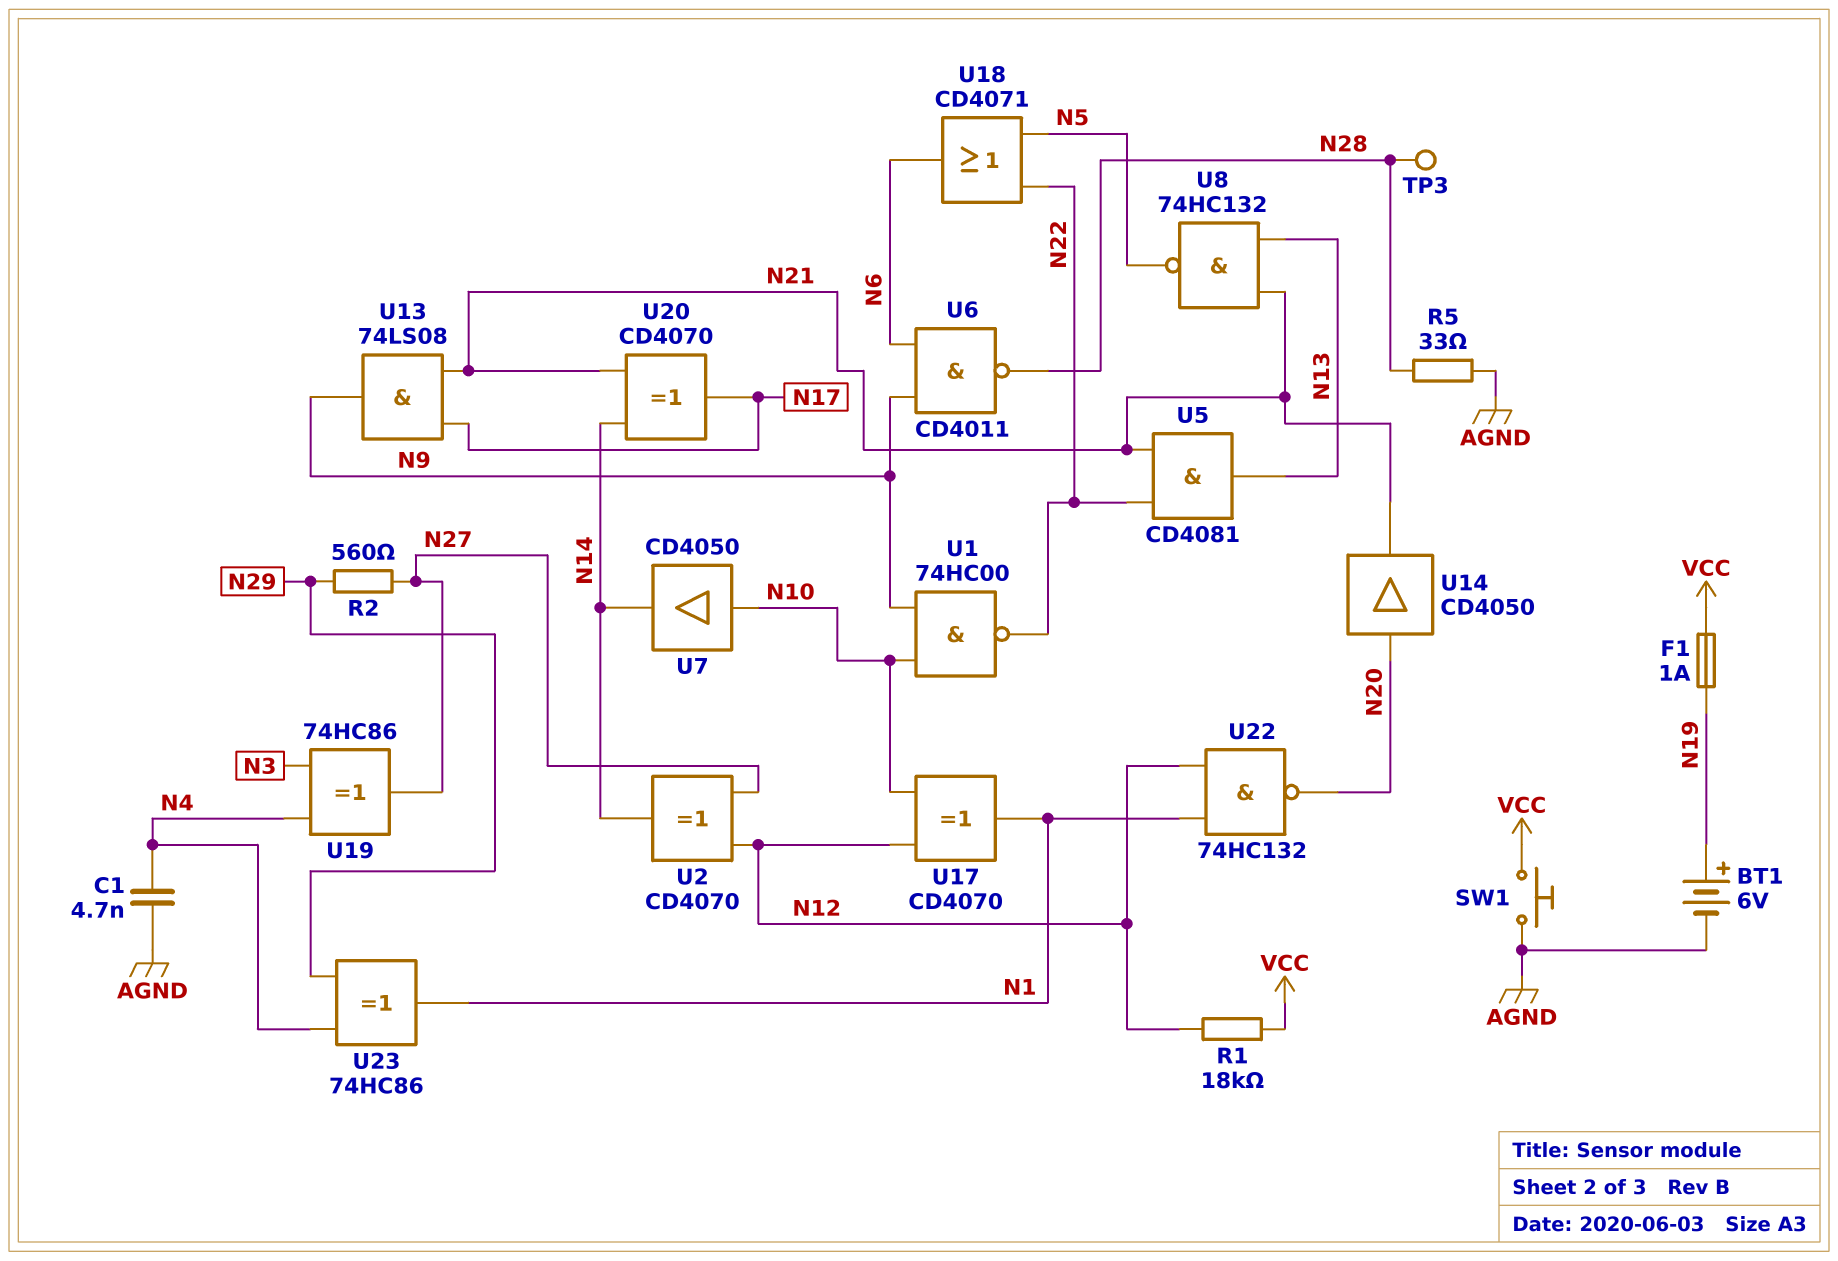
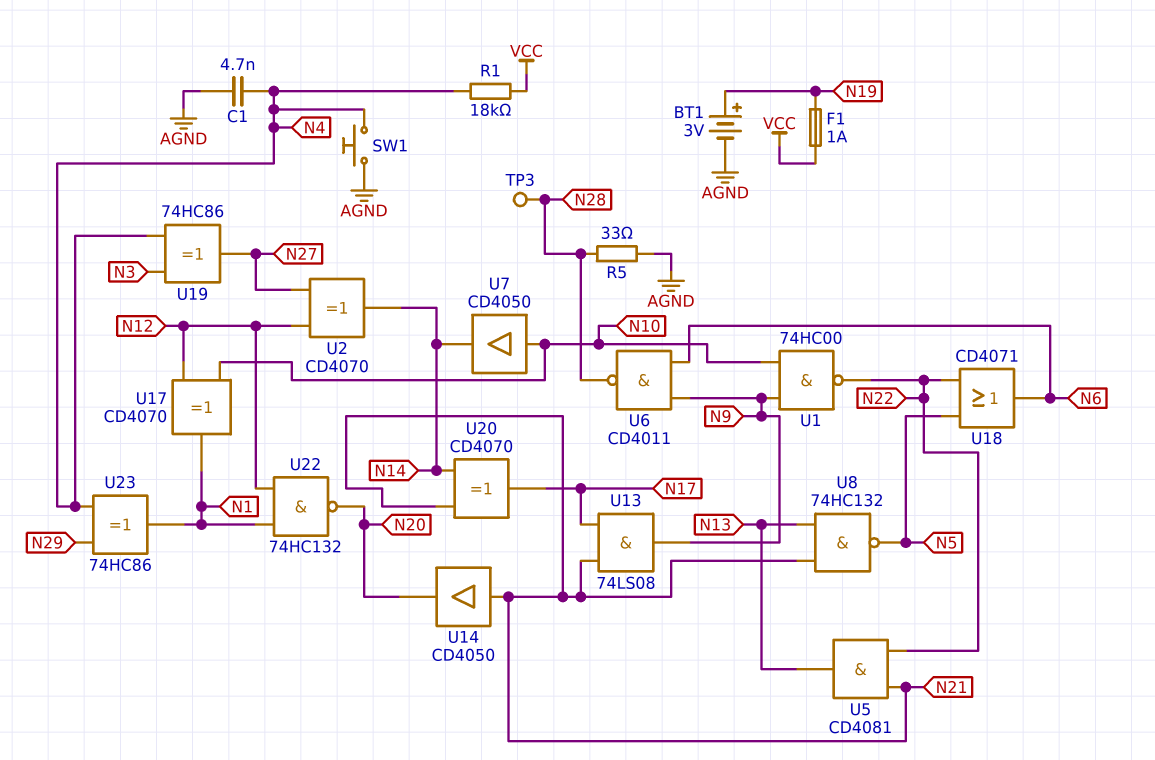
BT1: 6V (plus N19, minus AGND) -> 3V (plus N19, minus AGND)
R1: 18k (N12, VCC) -> 18k (N4, VCC)
R2: 560 (N27, N29) -> none
SW1: button (AGND, VCC) -> button (AGND, N4)
U14: buffer CD4050 (in N20, out N21) -> buffer CD4050 (in N21, out N20)

